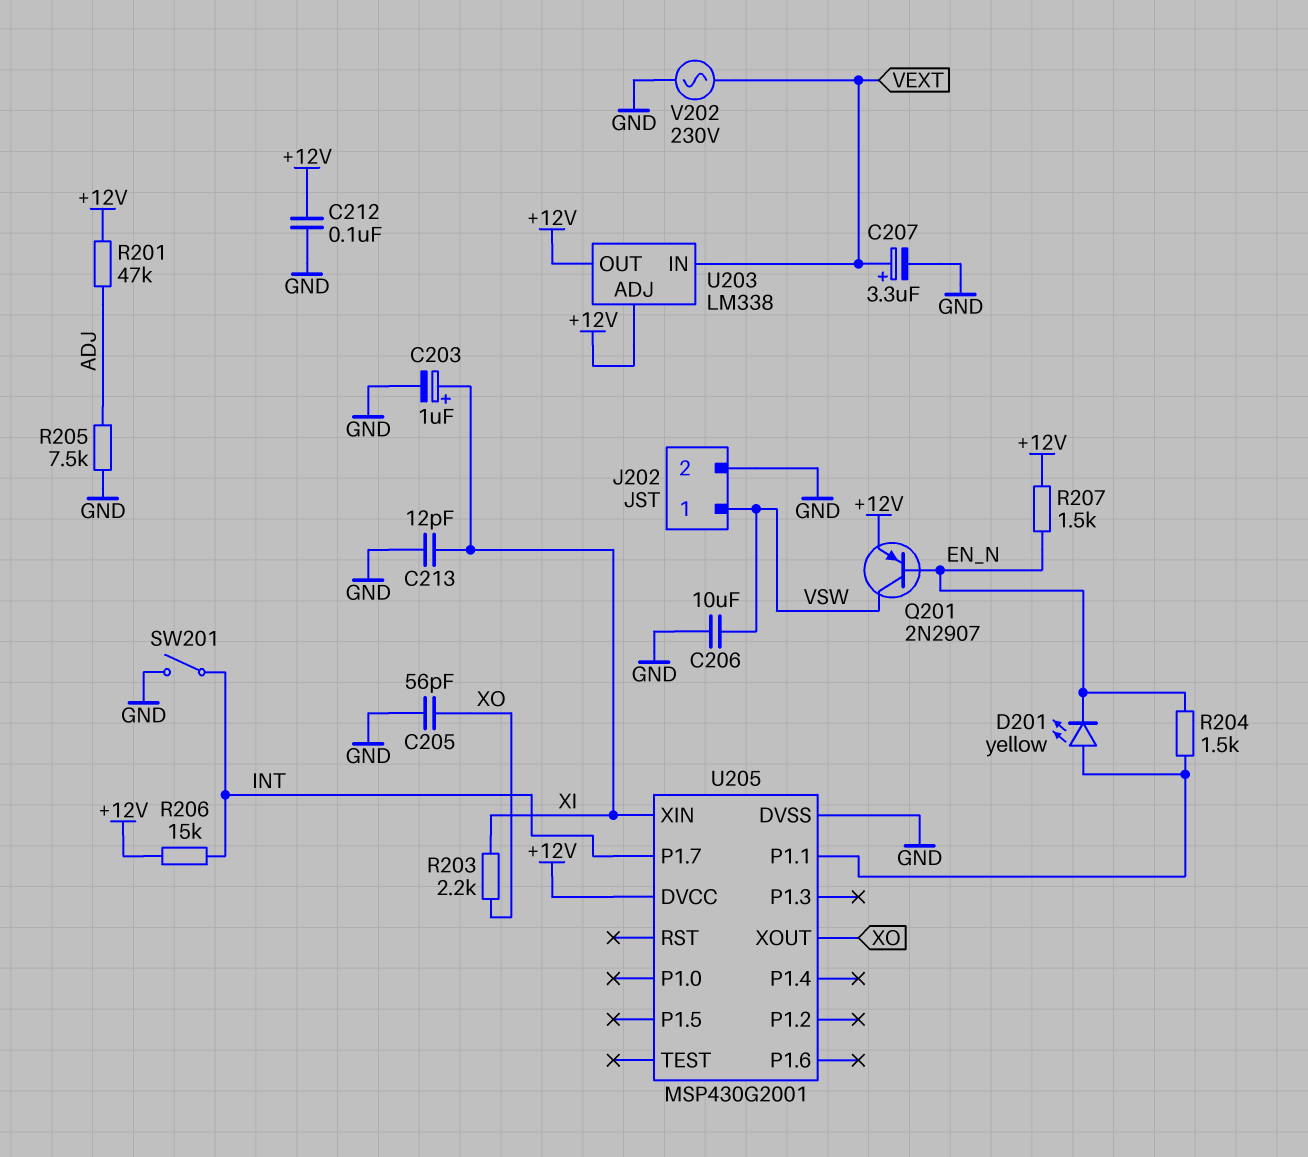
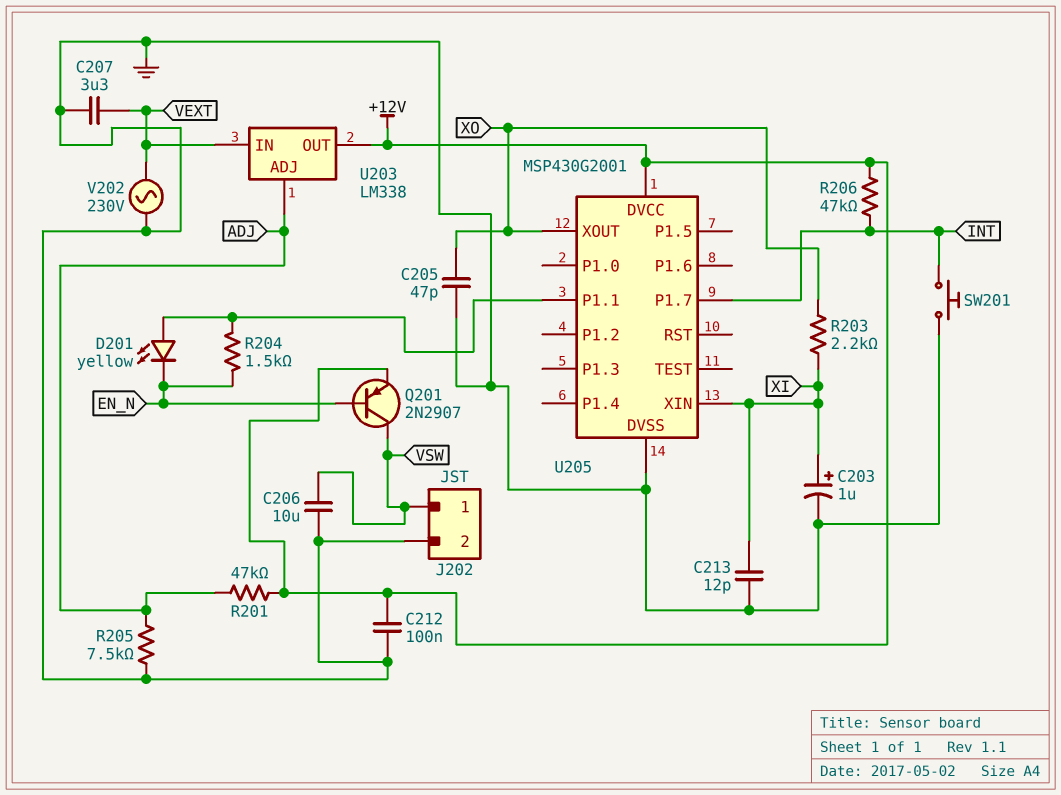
C205: 56pF (GND, XO) -> 47pF (GND, XO)
C207: 3.3uF (plus VEXT, minus GND) -> 3.3uF (GND, VEXT)
R206: 15k (+12V, INT) -> 47k (+12V, INT)
R207: 1.5k (+12V, EN_N) -> none
SW201: switch (GND, INT) -> button (GND, INT)
U203 pin ADJ: +12V -> ADJ

